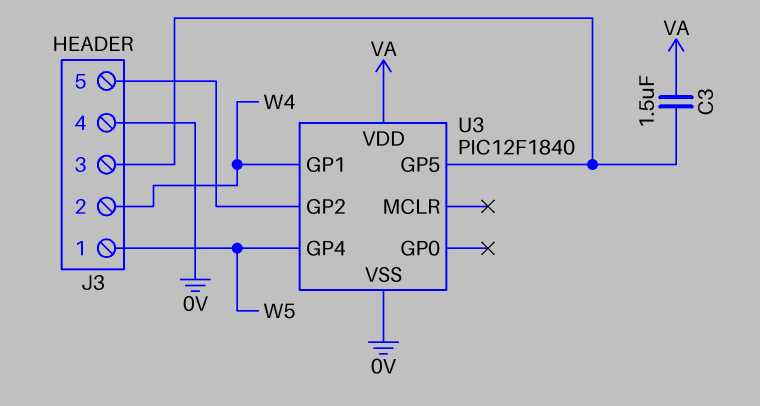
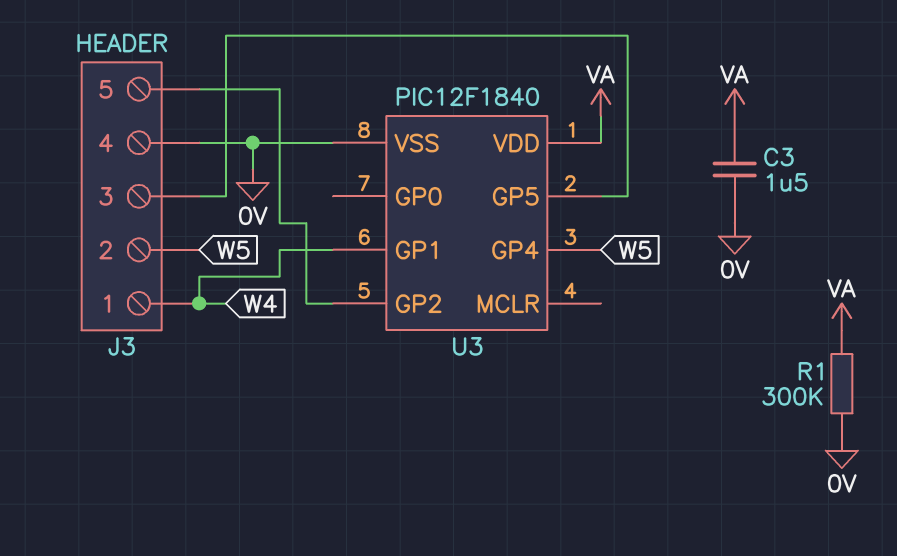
C3: 1.5uF (J3/3, VA) -> 1.5uF (0V, VA)
J3 pin 1: W5 -> W4
J3 pin 2: W4 -> W5
R1: none -> 300k (0V, VA)

